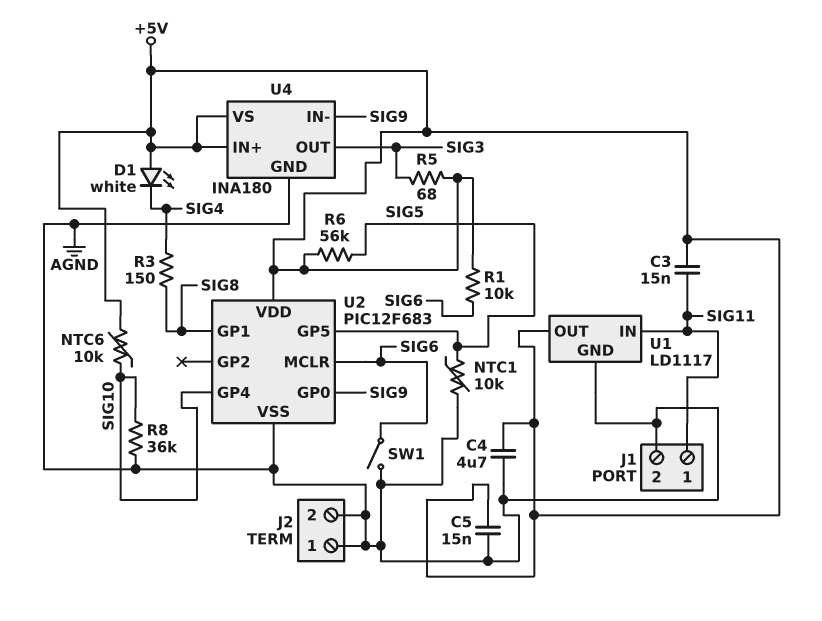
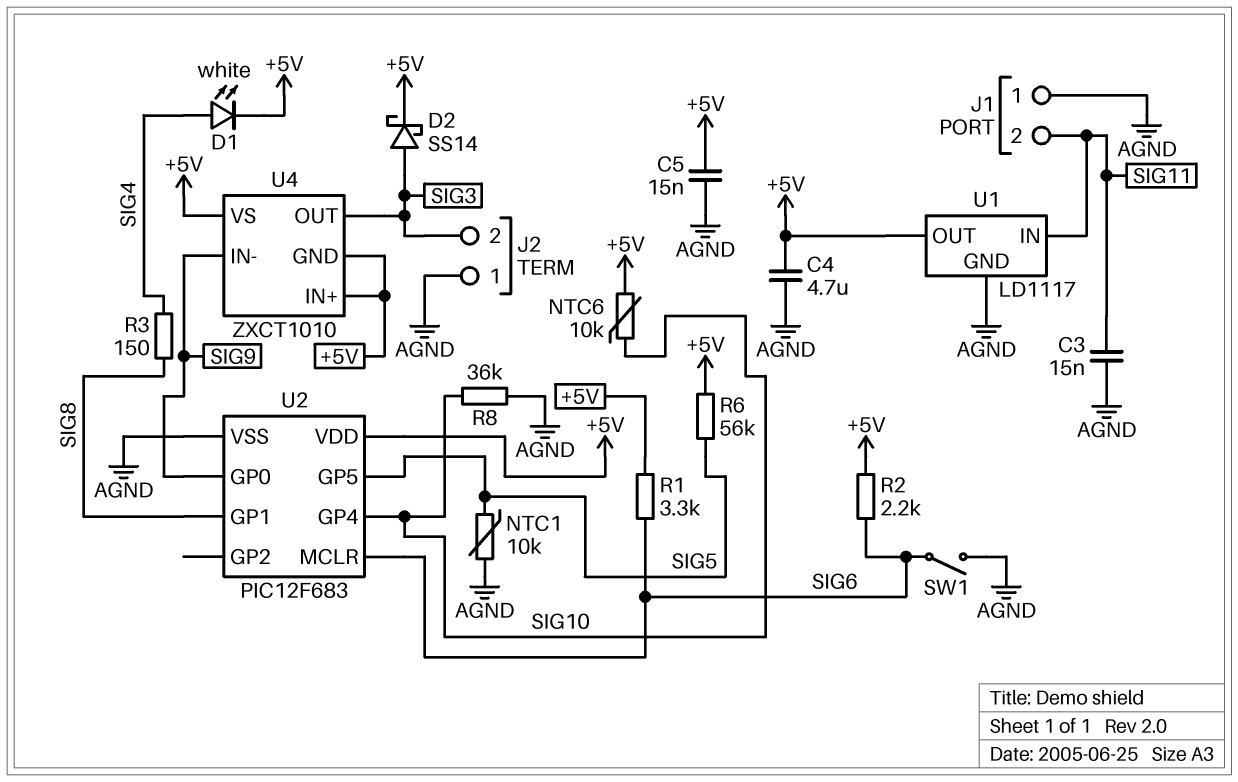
C3: 15nF (+5V, SIG11) -> 15nF (AGND, SIG11)
D1: LED white (A +5V, K SIG4) -> LED white (A SIG4, K +5V)
D2: none -> schottky SS14 (A SIG3, K +5V)
J1 pin 1: SIG11 -> AGND
J1 pin 2: AGND -> SIG11
J2 pin 2: AGND -> SIG3
R1: 10k (+5V, SIG6) -> 3.3k (+5V, SIG6)
R2: none -> 2.2k (+5V, SIG6)
R5: 68 (+5V, SIG3) -> none
U4: INA180 -> ZXCT1010
U4 pin GND: AGND -> +5V

